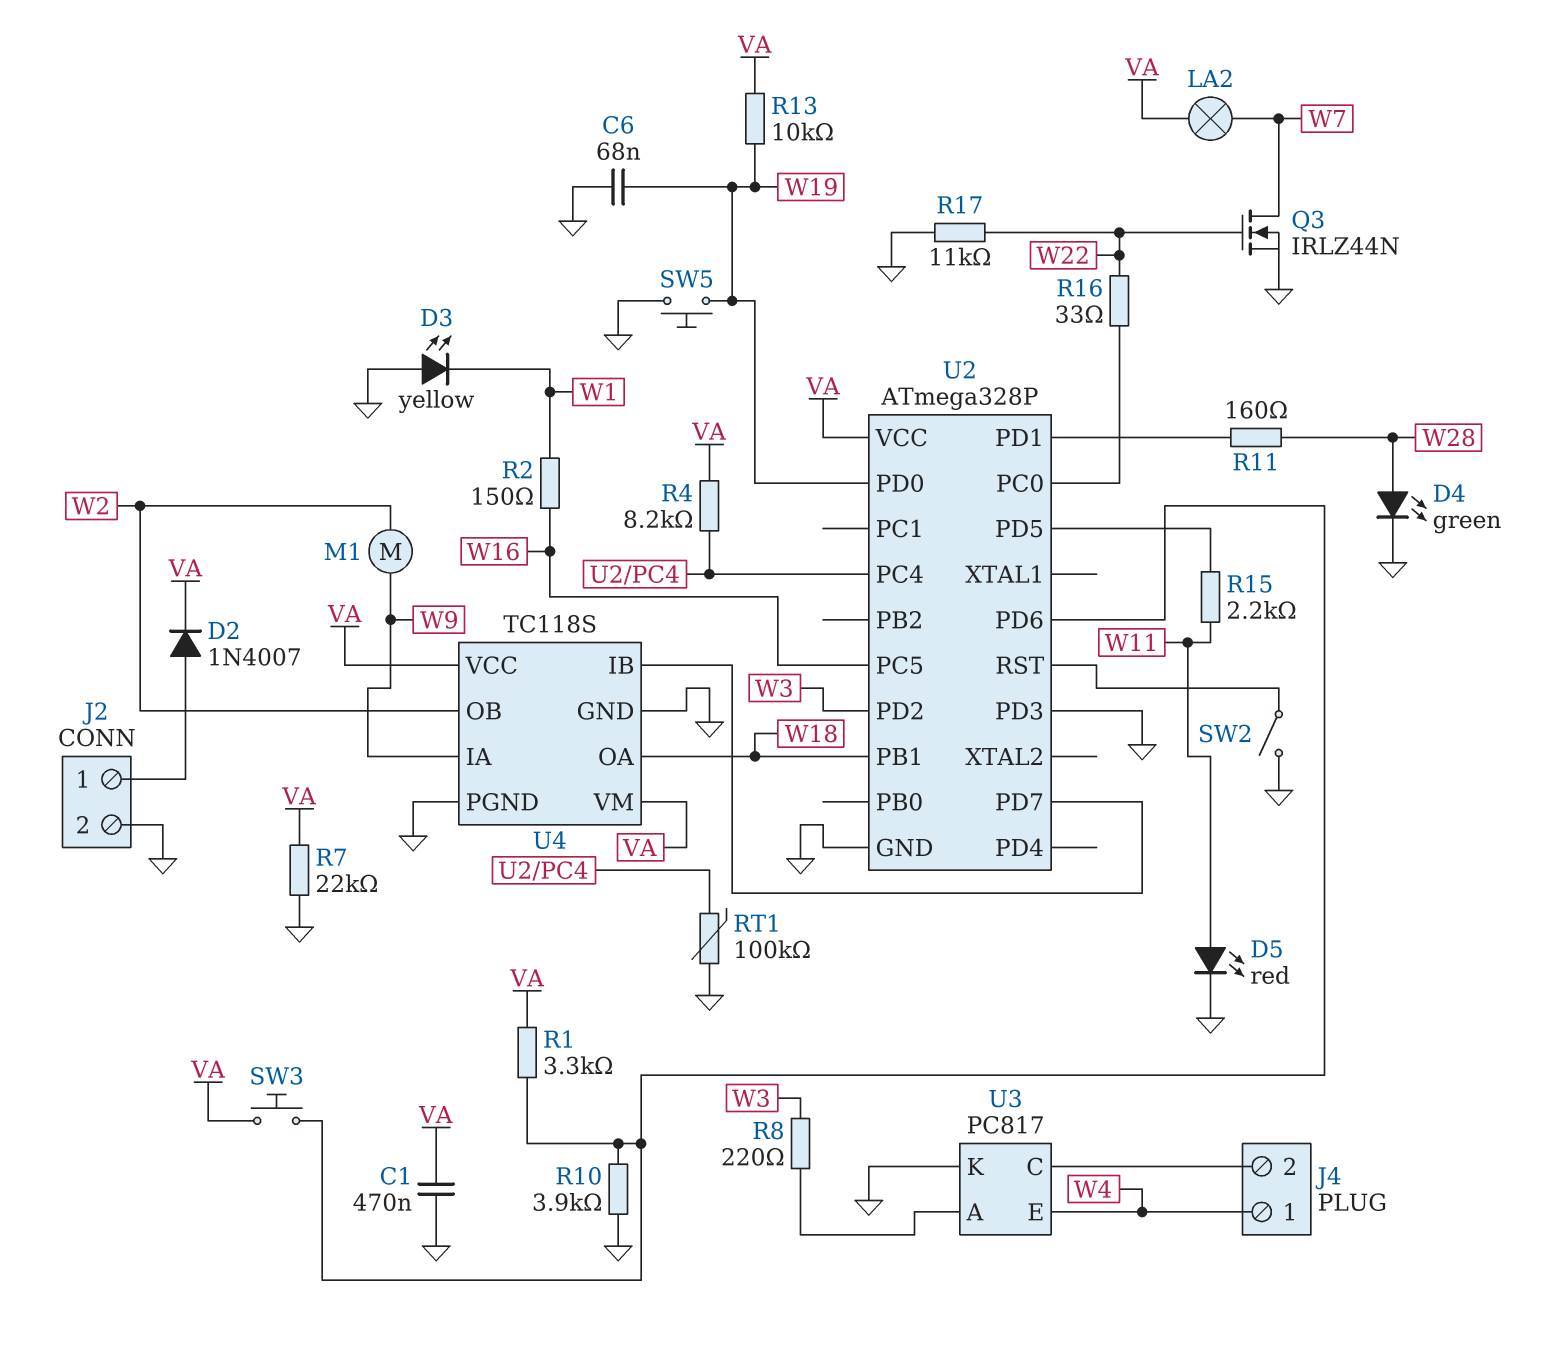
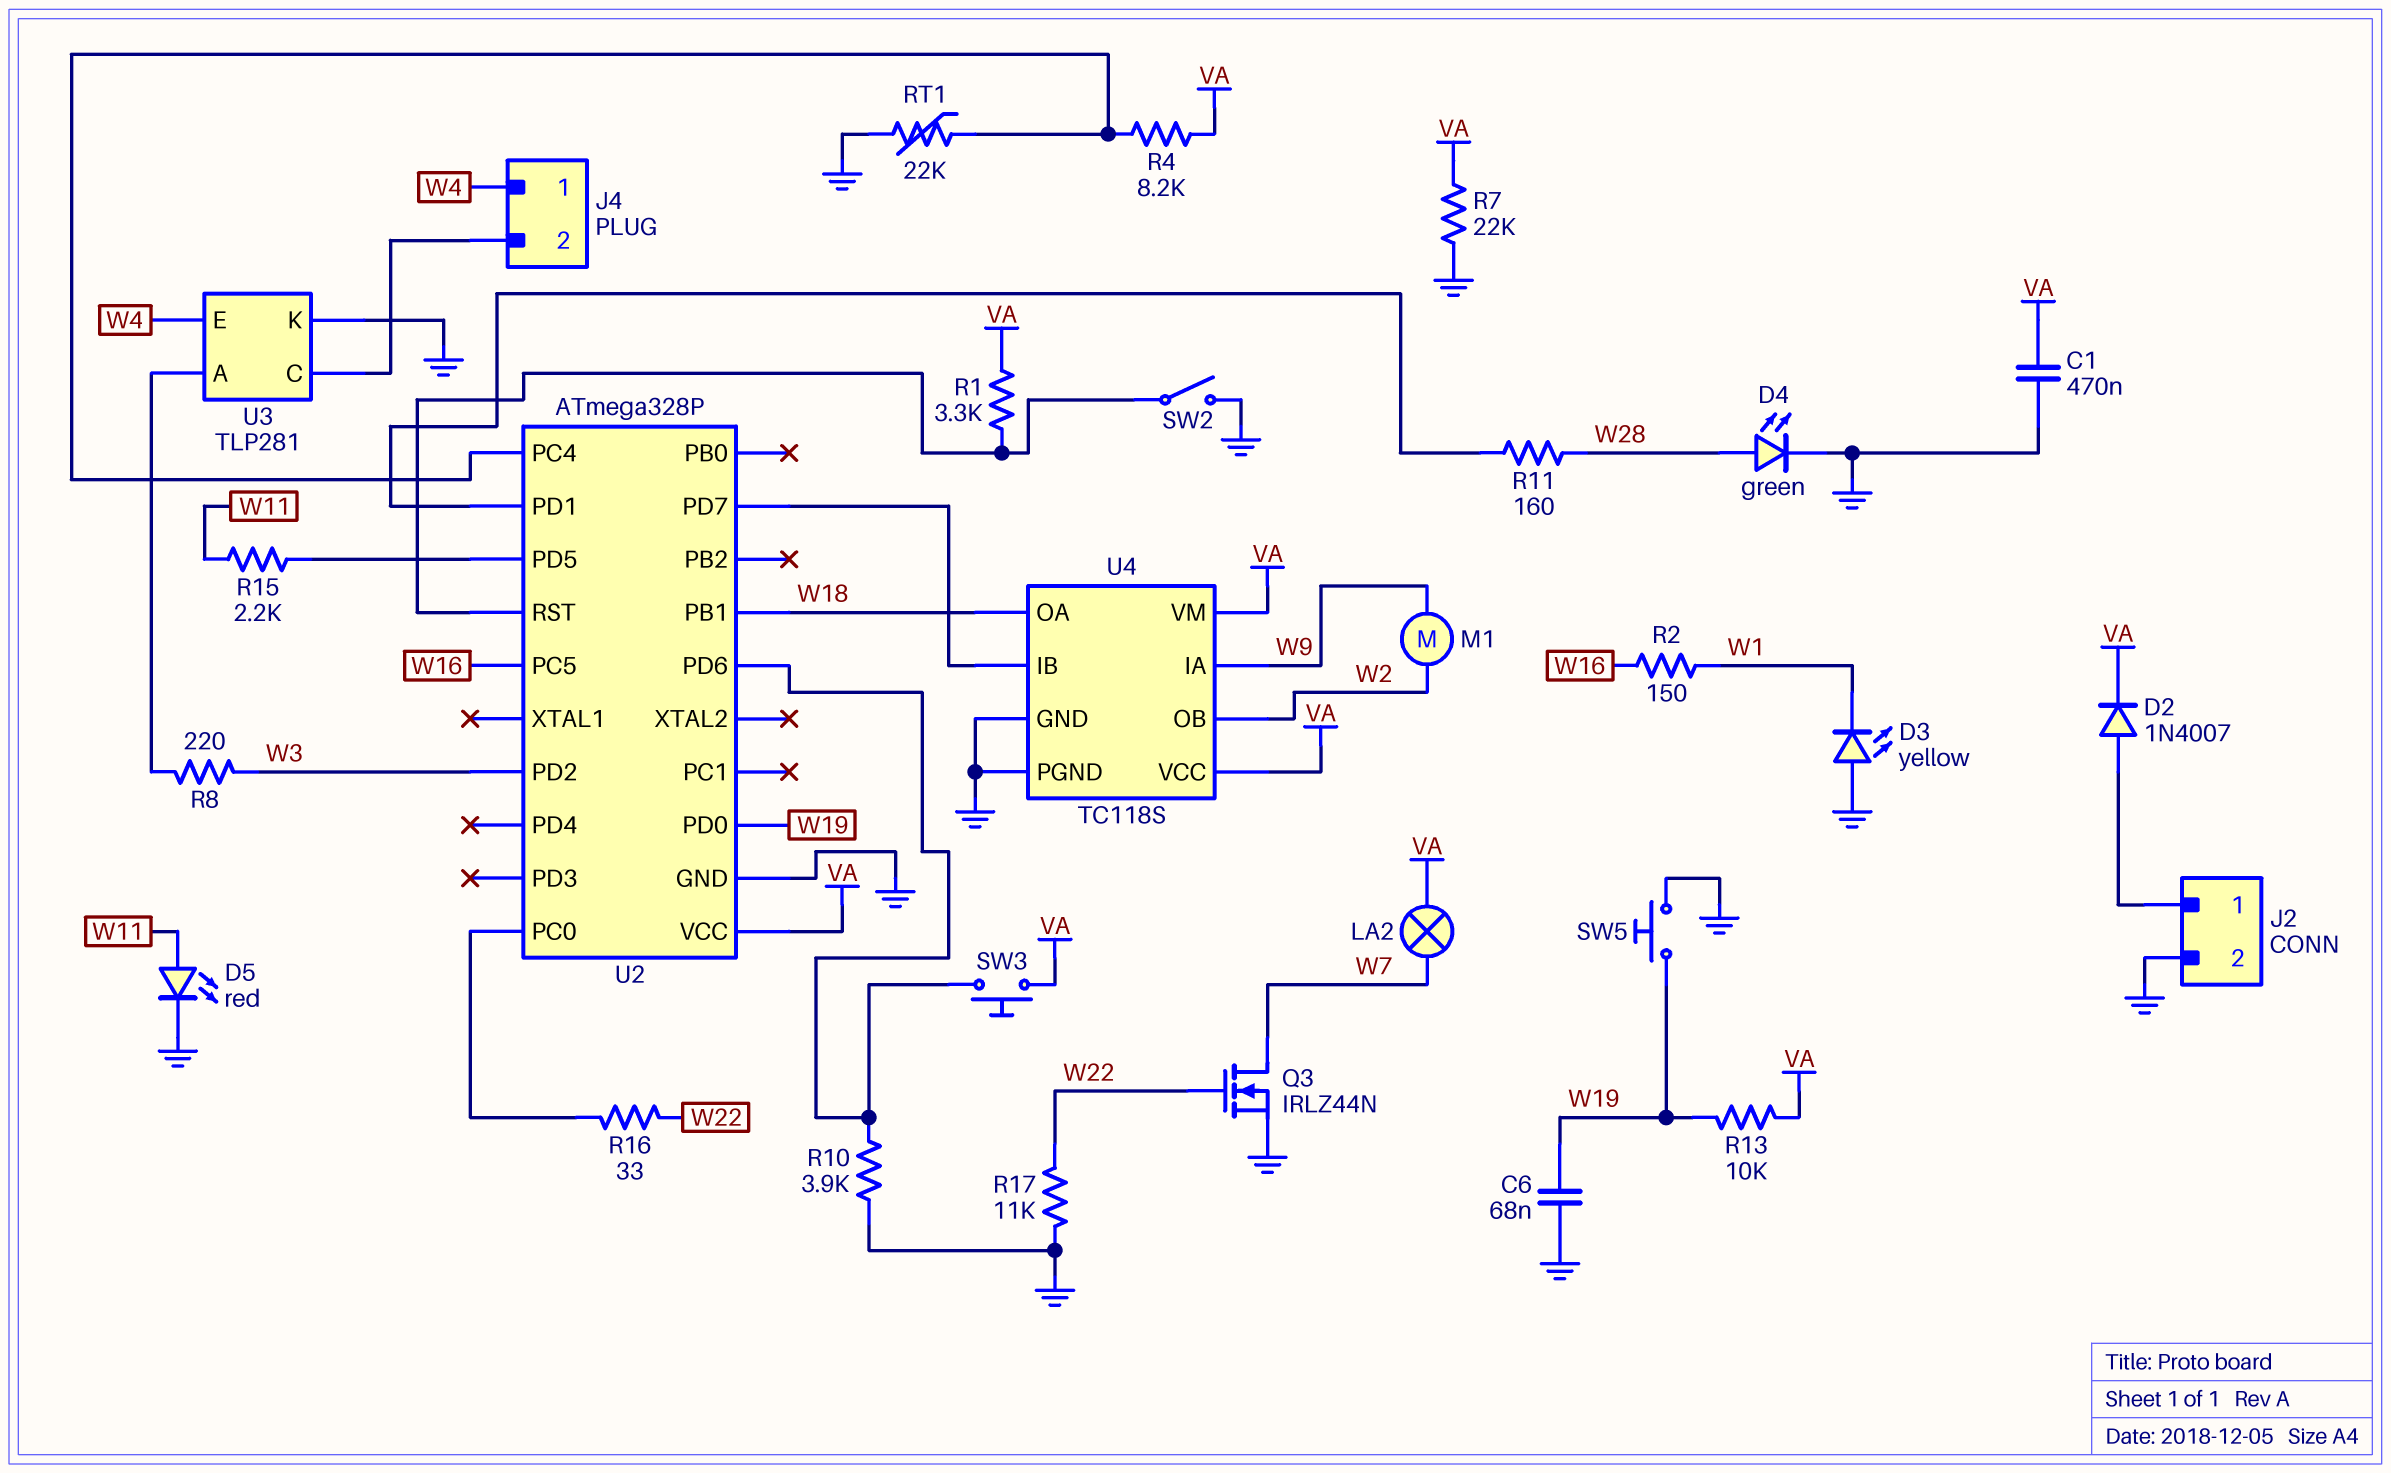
R1: 3.3k (U2/PD6, VA) -> 3.3k (U2/RST, VA)
RT1: 100k (GND, U2/PC4) -> 22k (GND, U2/PC4)
U2 pin PD3: GND -> none
U3: PC817 -> TLP281

